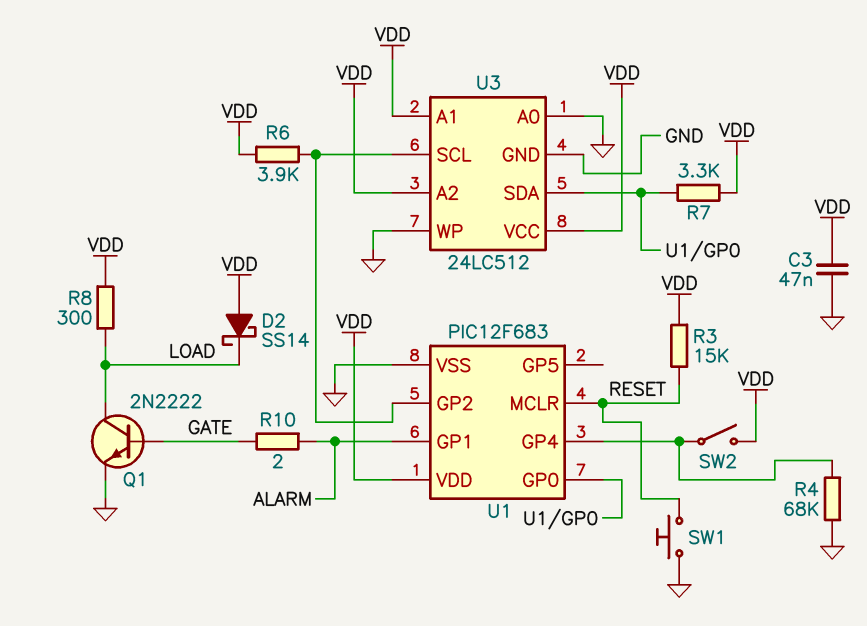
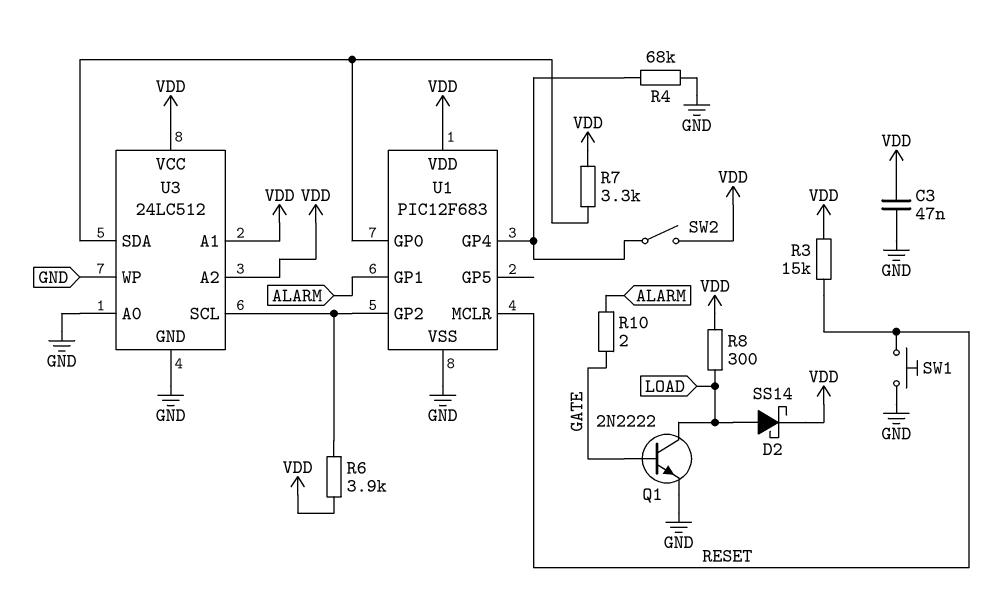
D2: schottky SS14 (A VDD, K LOAD) -> schottky SS14 (A LOAD, K VDD)

